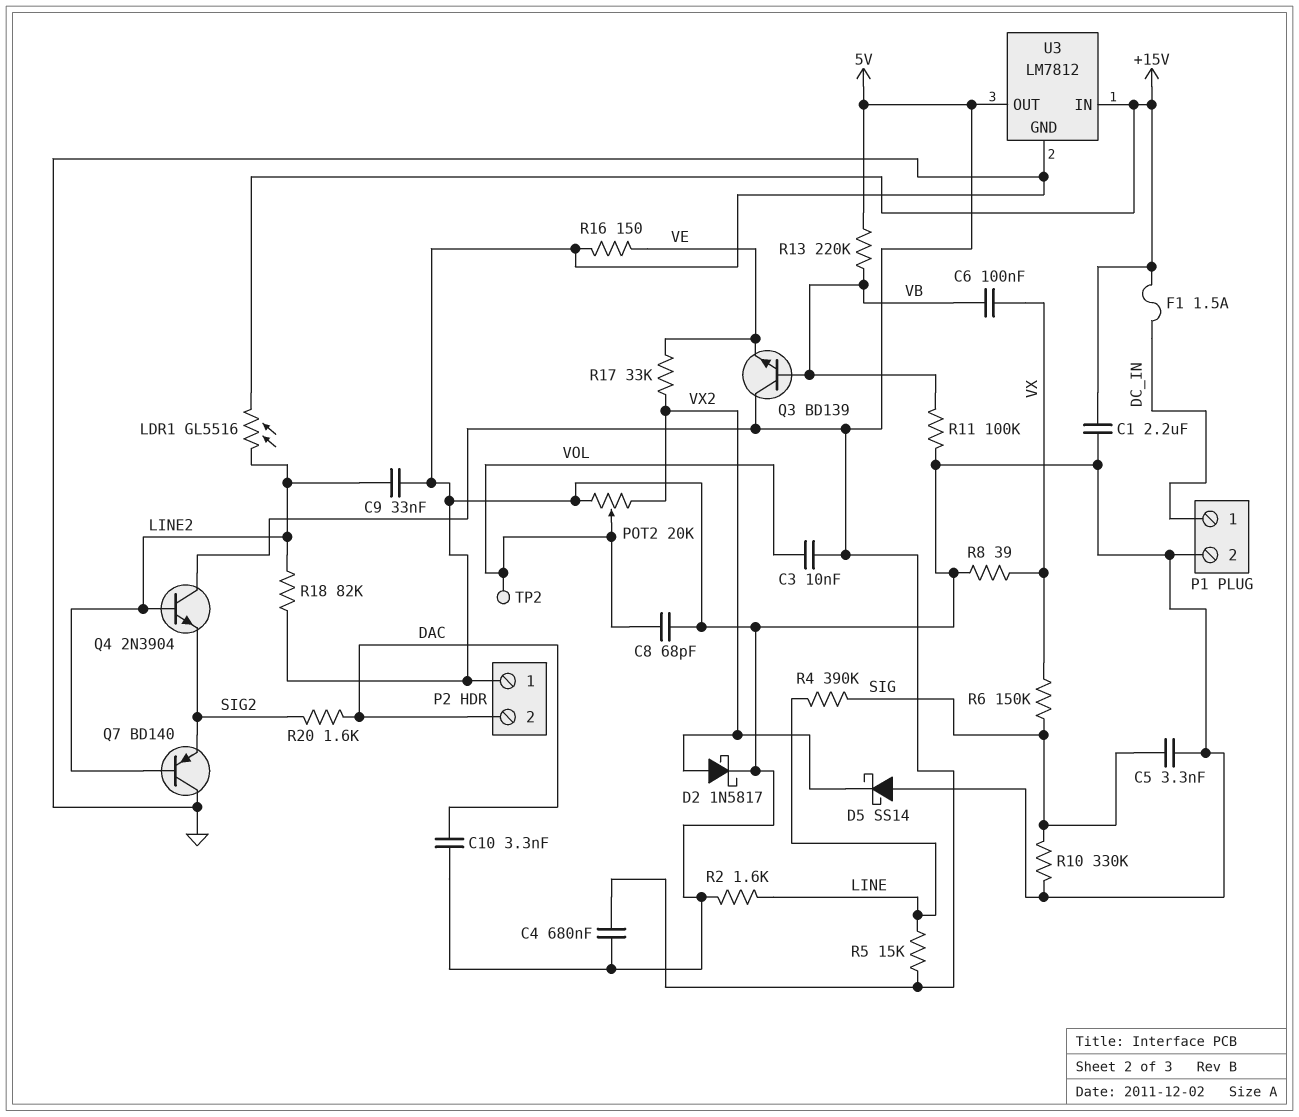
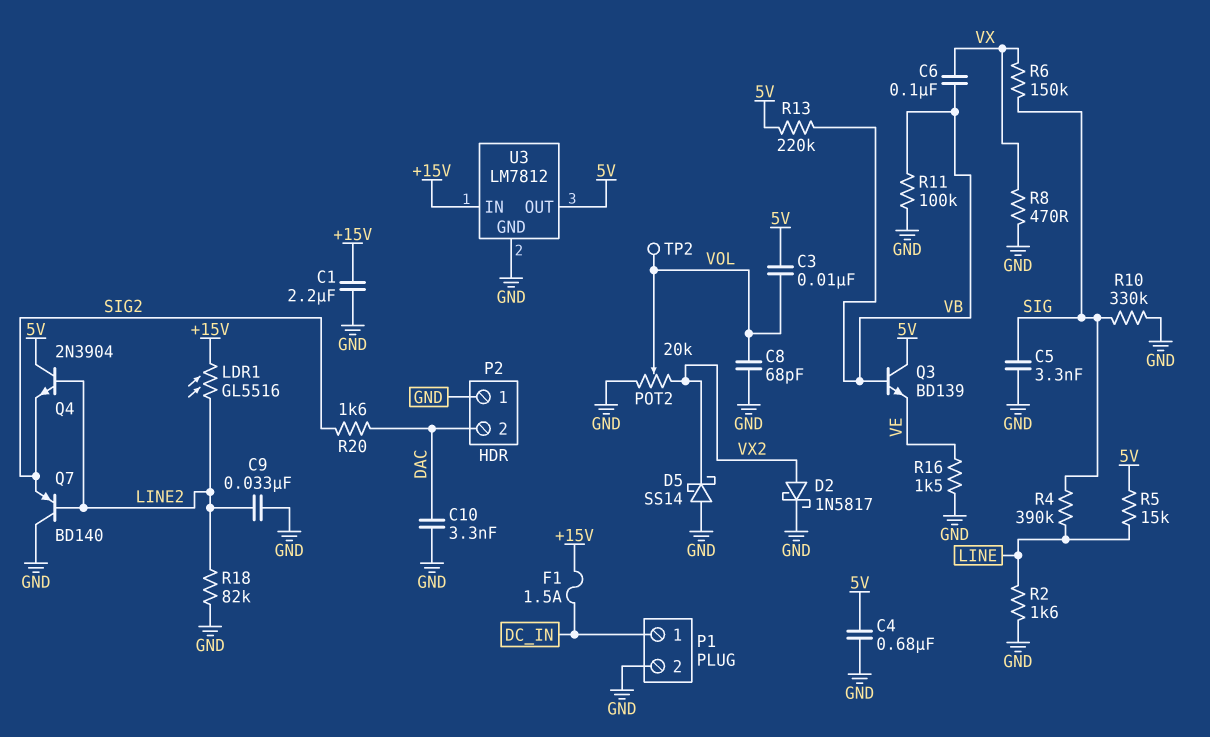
R8: 39 (GND, VX) -> 470 (GND, VX)
R16: 150 (GND, VE) -> 1.5k (GND, VE)
R17: 33k (VE, VX2) -> none

